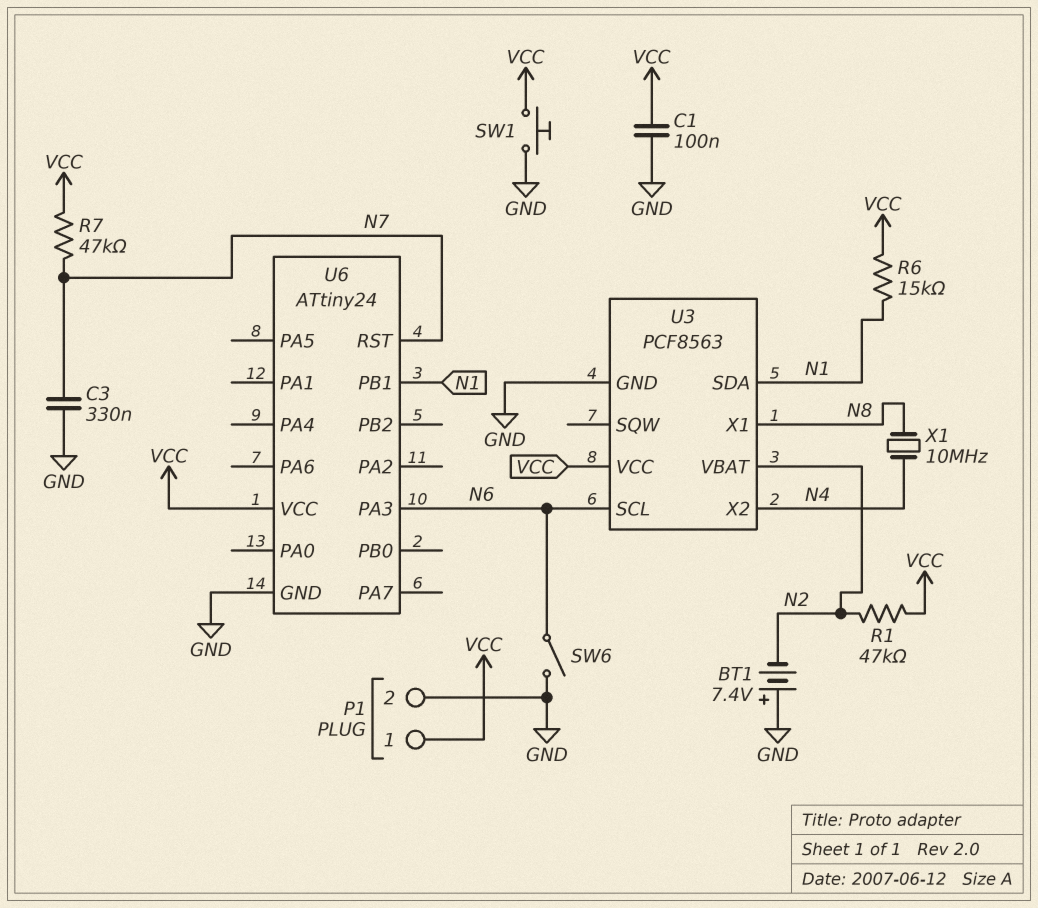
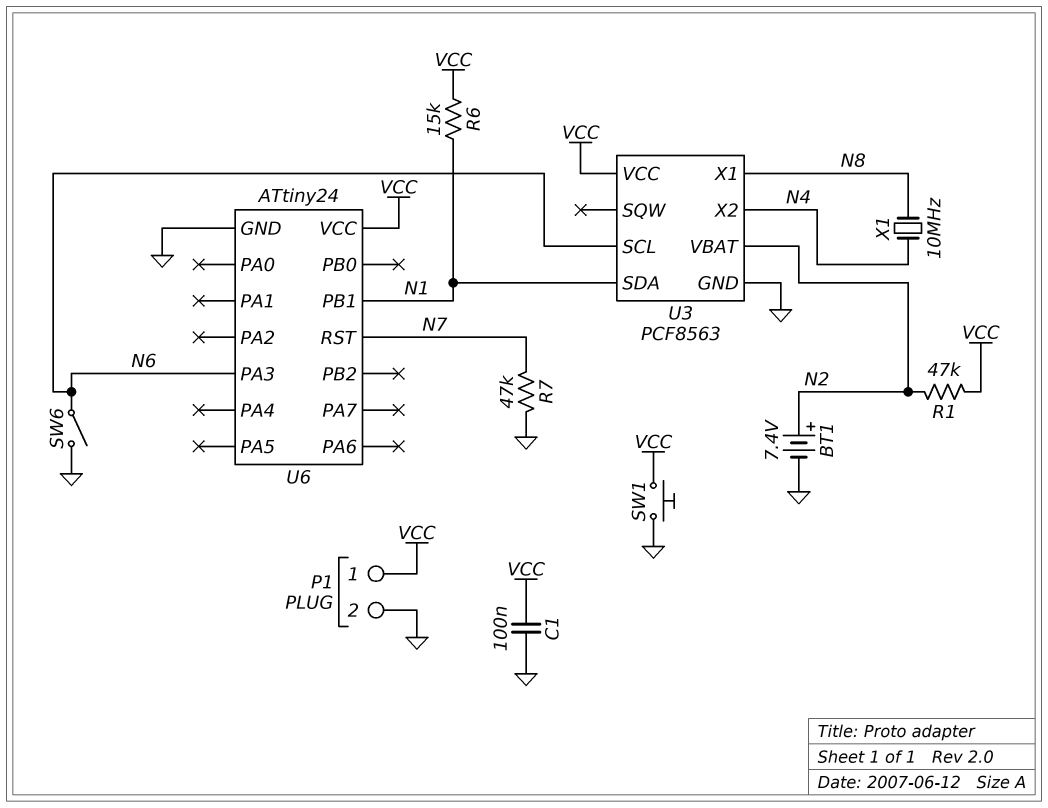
BT1: 7.4V (plus GND, minus N2) -> 7.4V (plus N2, minus GND)
C3: 330nF (GND, N7) -> none
R7: 47k (N7, VCC) -> 47k (GND, N7)

